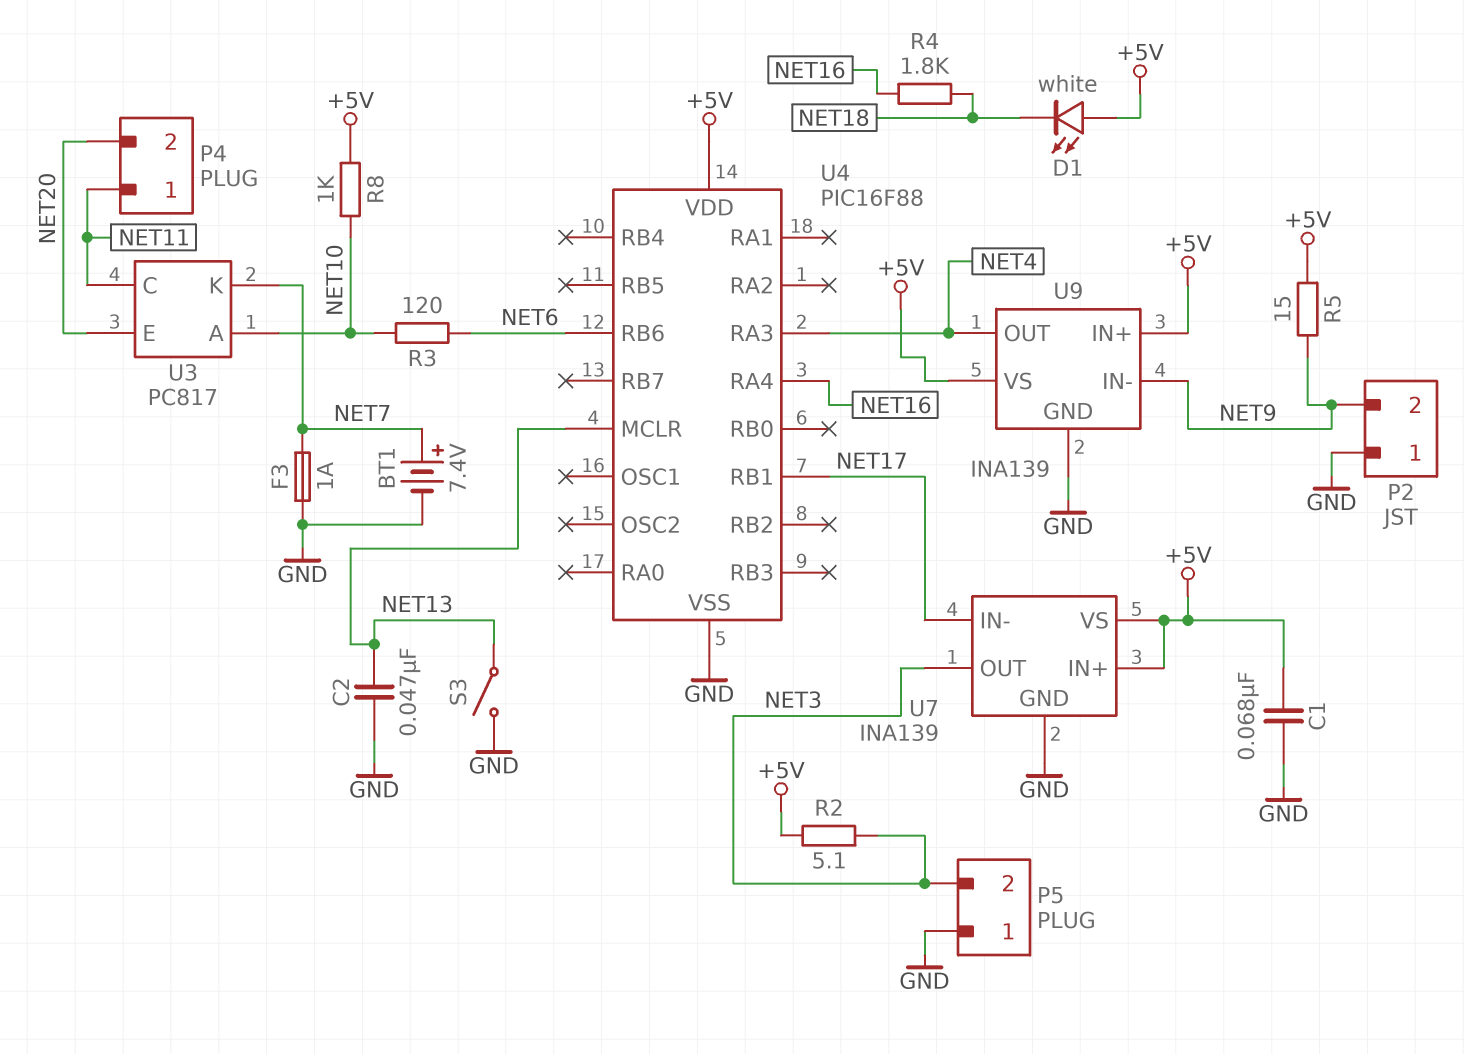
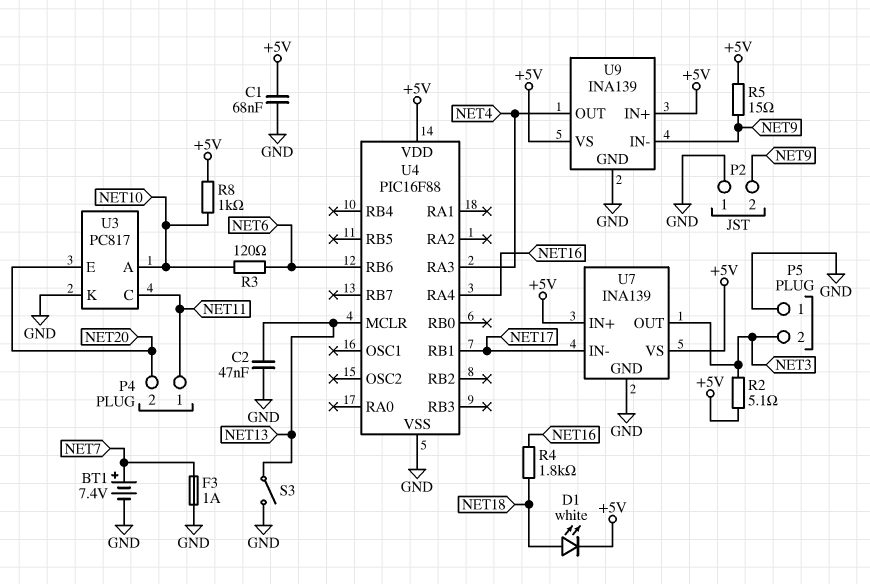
D1: LED white (A +5V, K NET18) -> LED white (A NET18, K +5V)
U3 pin K: NET7 -> GND

